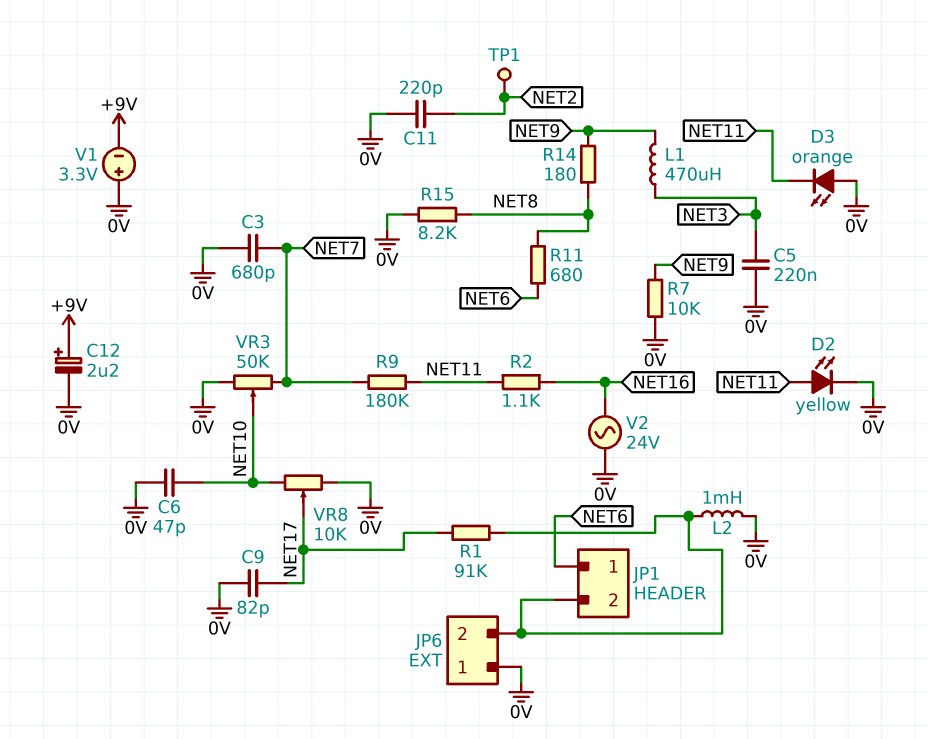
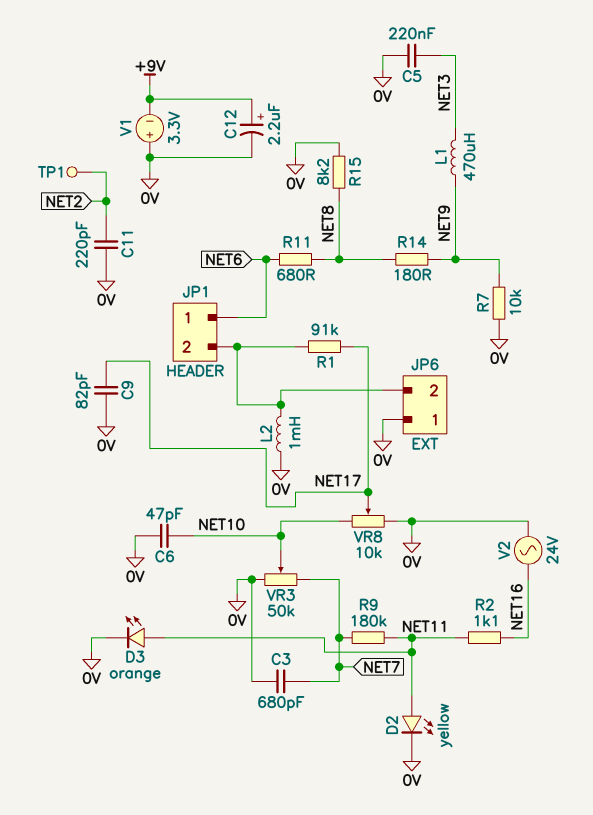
D3: LED orange (A 0V, K NET11) -> LED orange (A NET11, K 0V)

